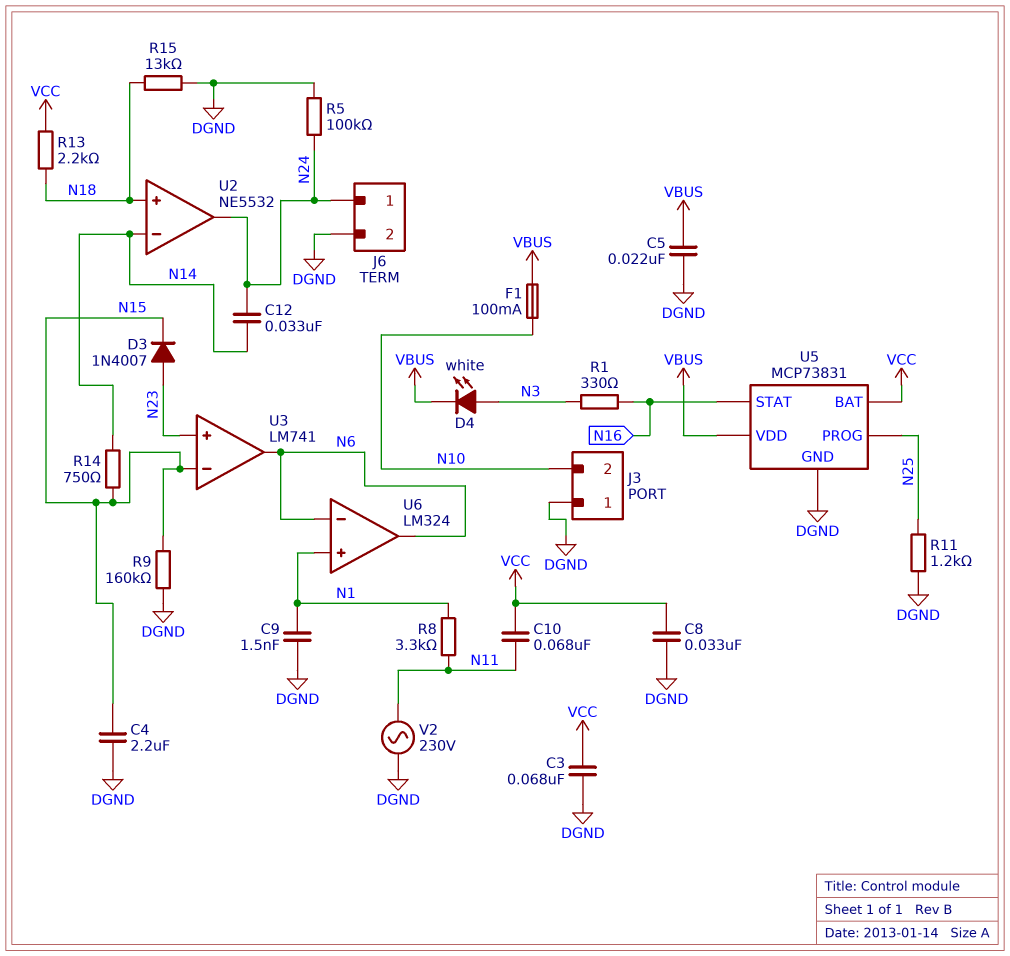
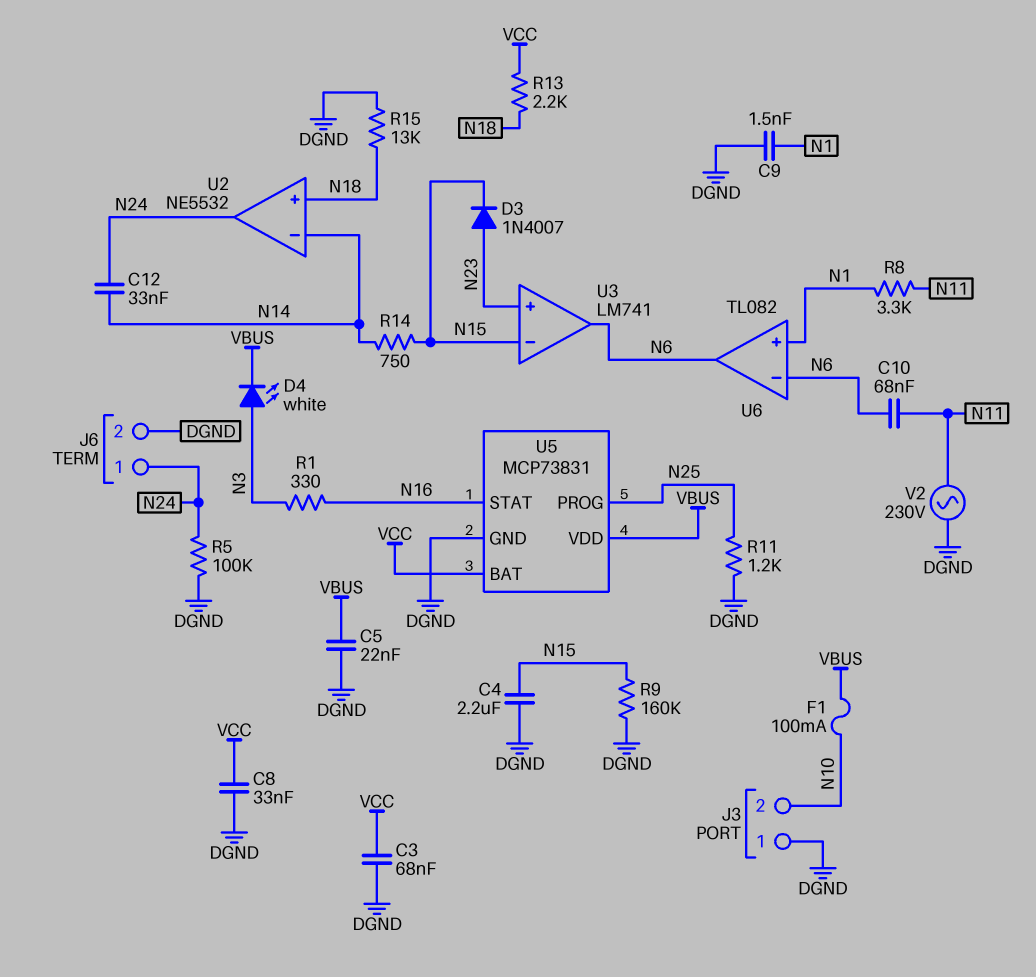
C10: 68nF (N11, VCC) -> 68nF (N6, N11)
U6: LM324 -> TL082

